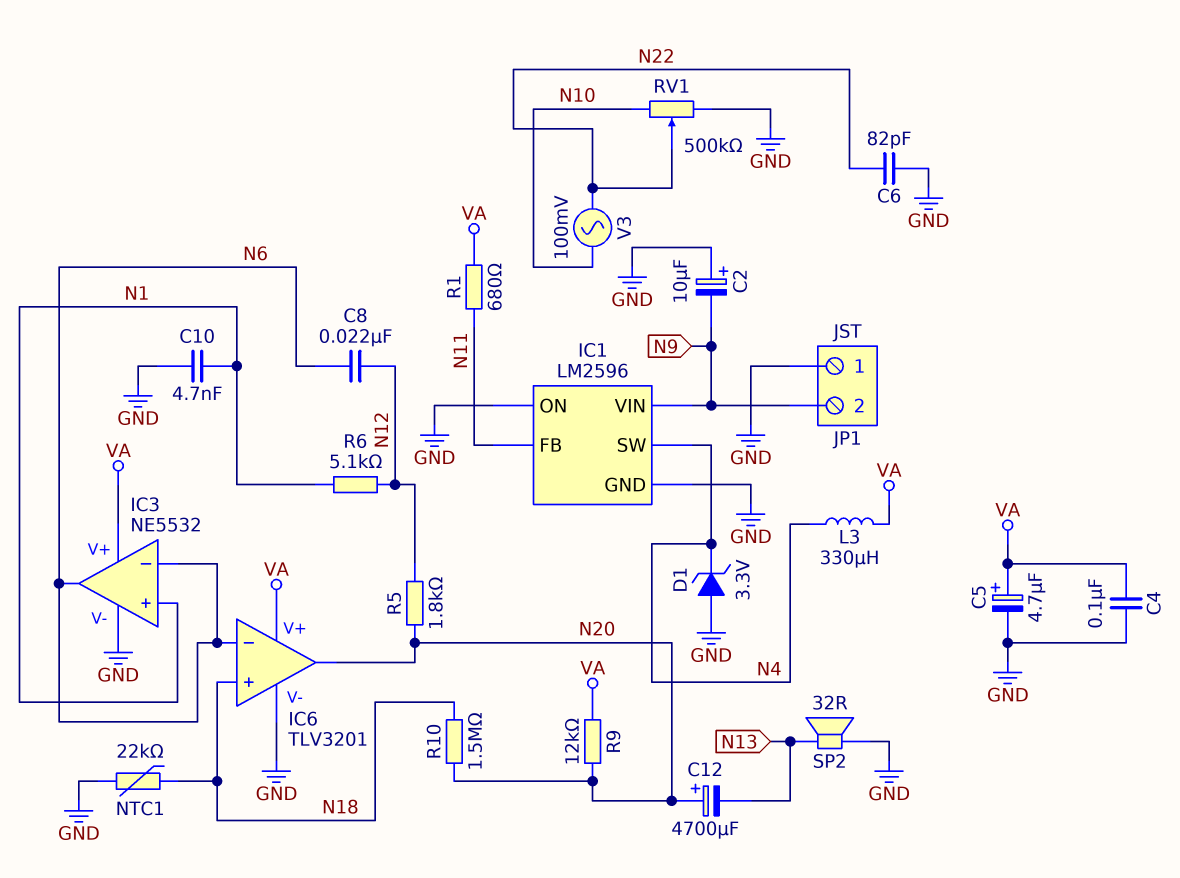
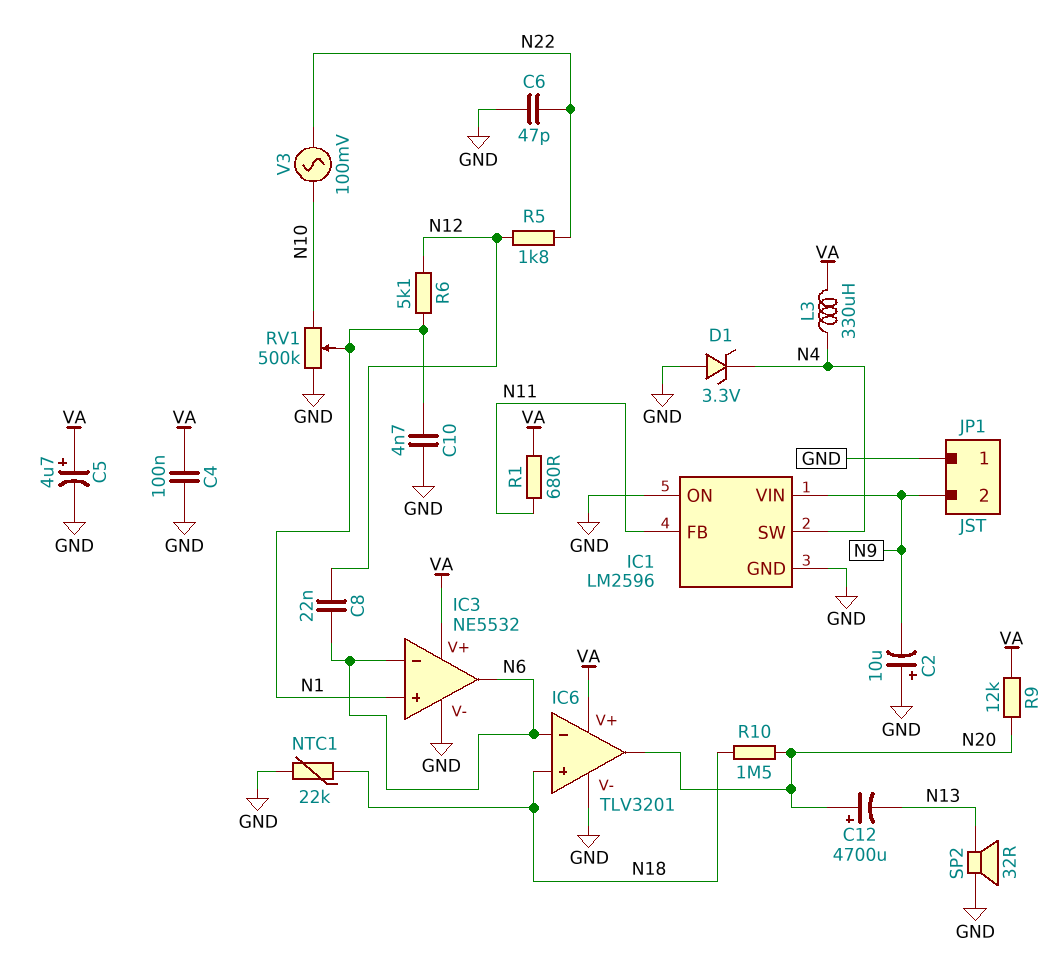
C6: 82pF (GND, N22) -> 47pF (GND, N22)
R5: 1.8k (N12, N20) -> 1.8k (N12, N22)
RV1: 500k (GND, N10, wiper N22) -> 500k (GND, N10, wiper N1)

